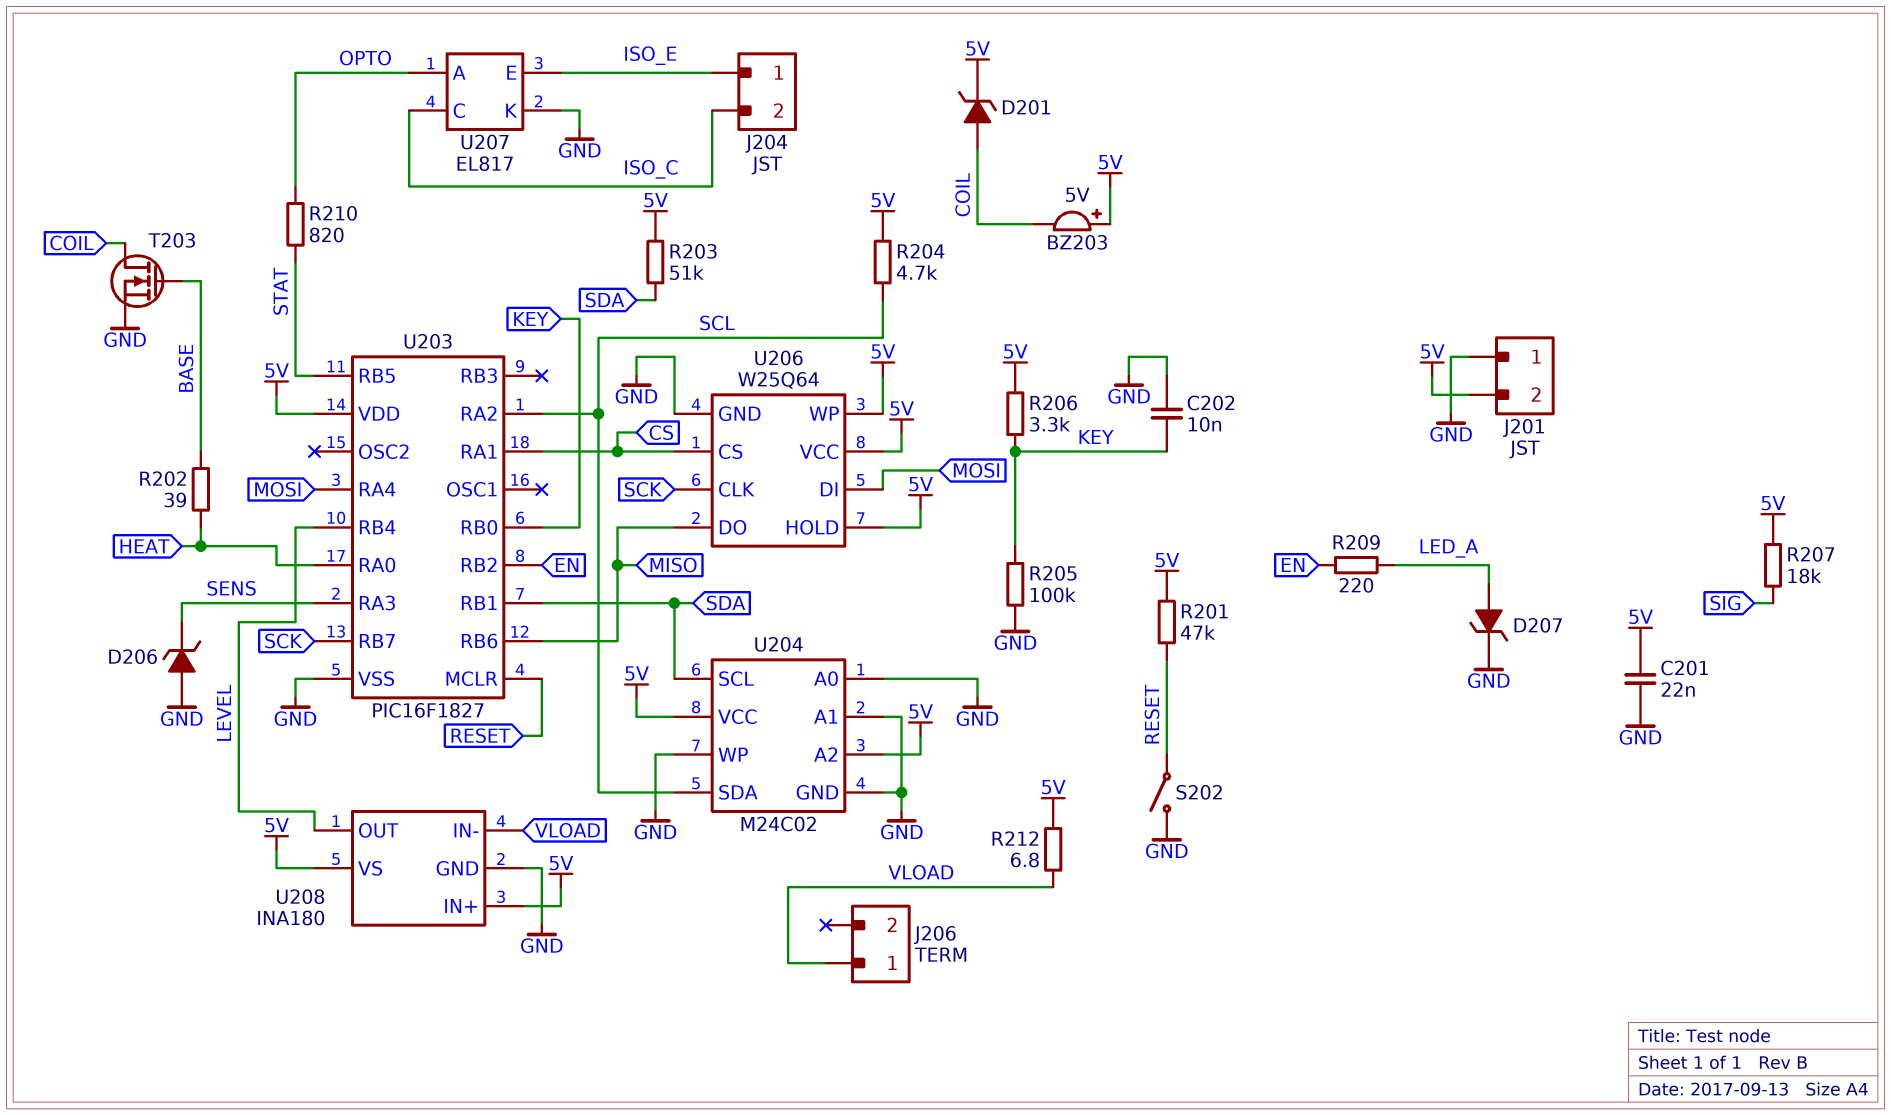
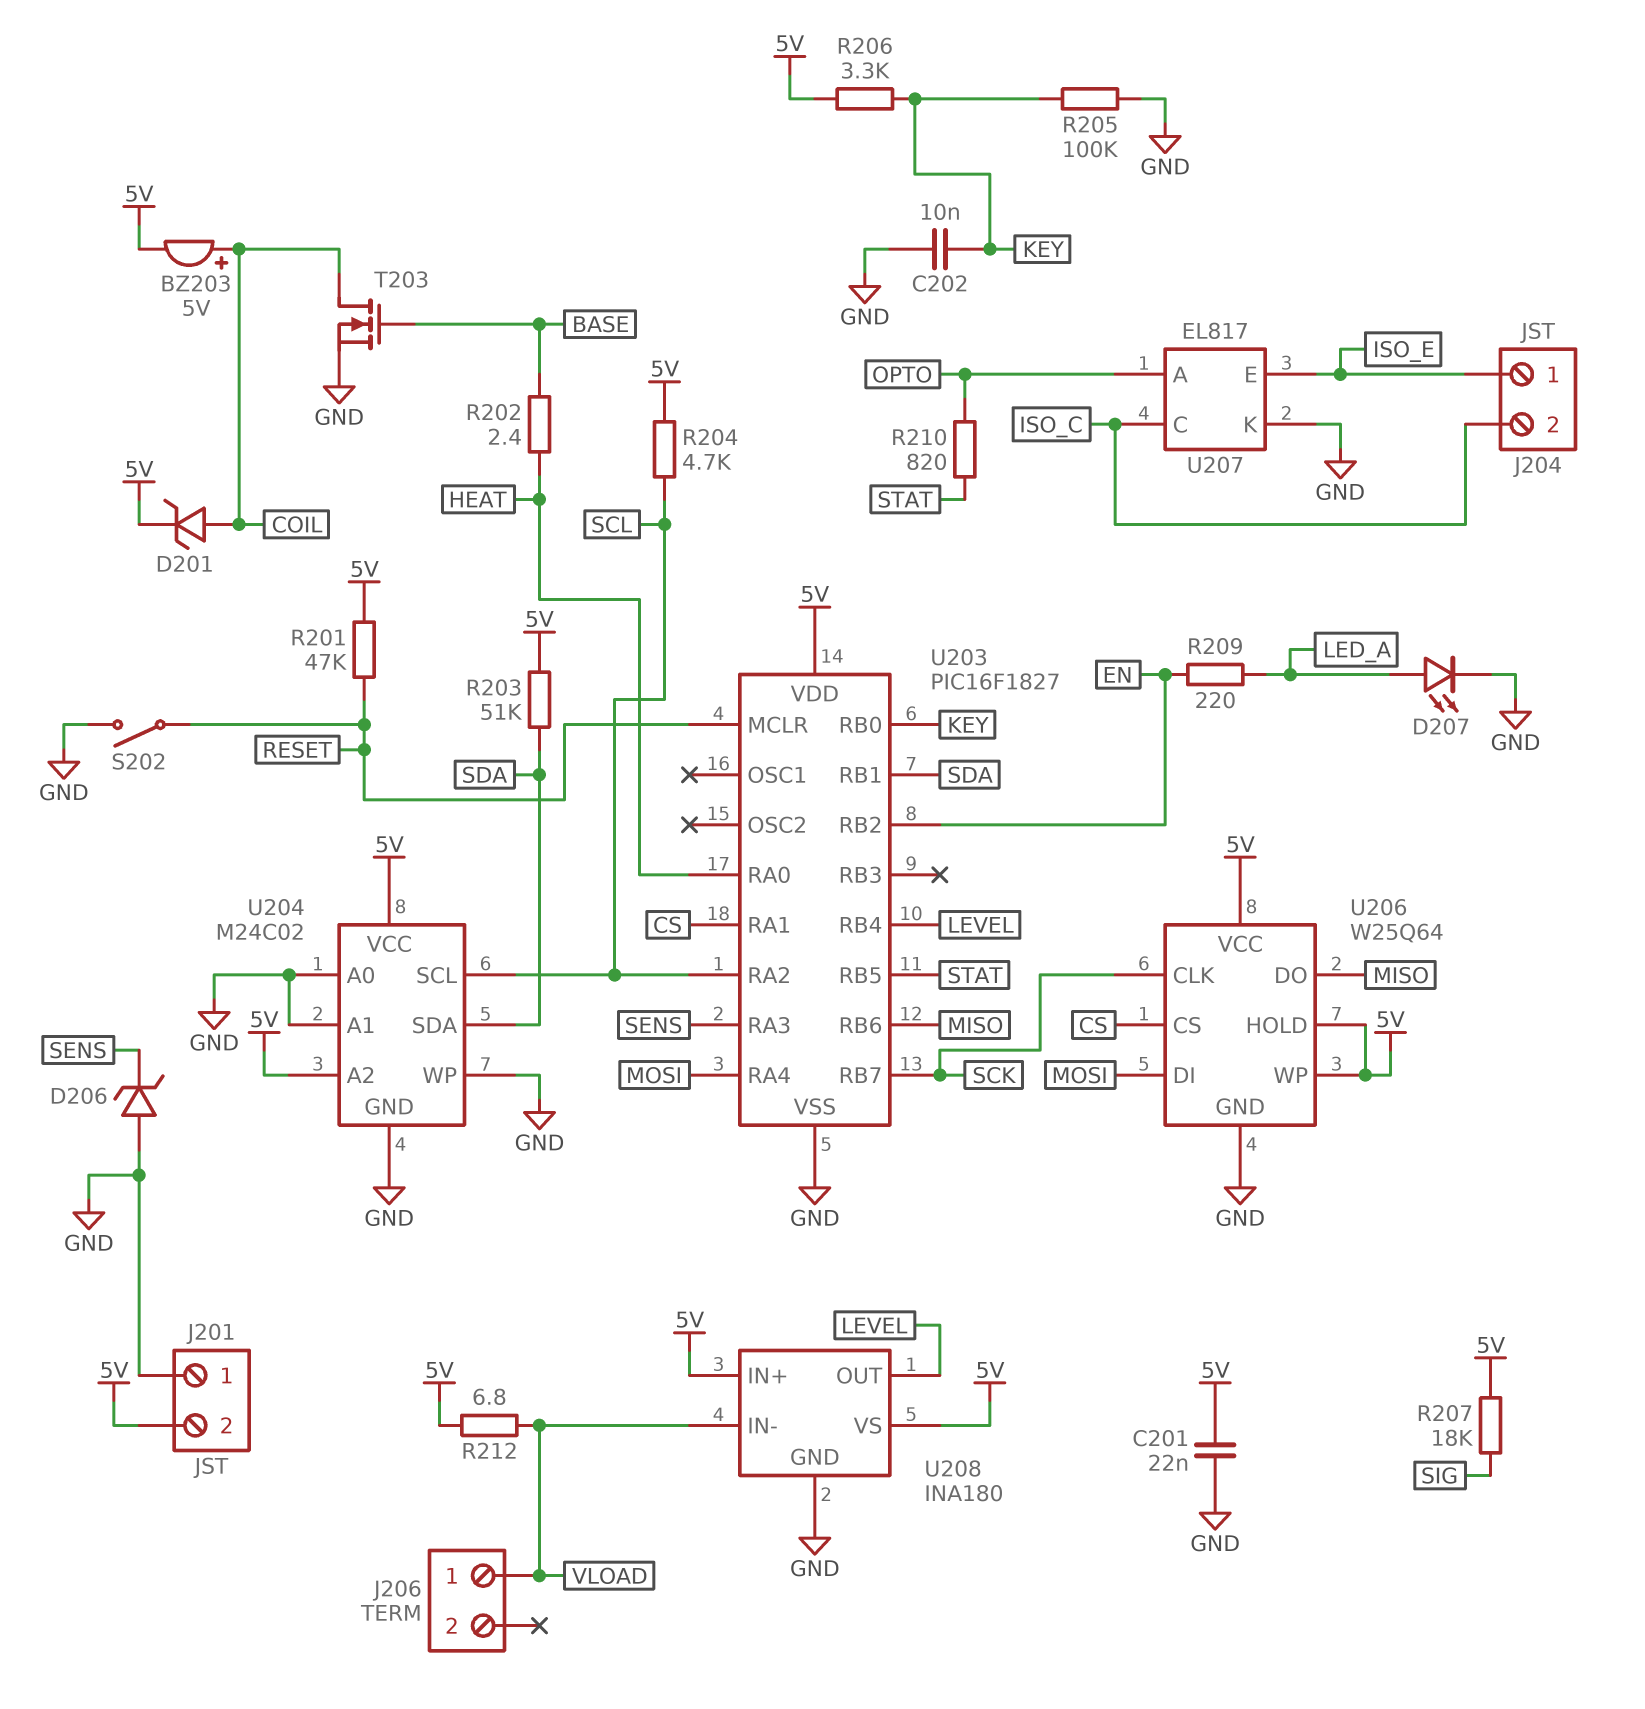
BZ203: buzzer 5V (plus 5V, minus COIL) -> buzzer 5V (plus COIL, minus 5V)
D207: zener (A LED_A, K GND) -> LED (A LED_A, K GND)
R202: 39 (BASE, HEAT) -> 2.4 (BASE, HEAT)
U204 pin SCL: SDA -> SCL
U204 pin SDA: SCL -> SDA

